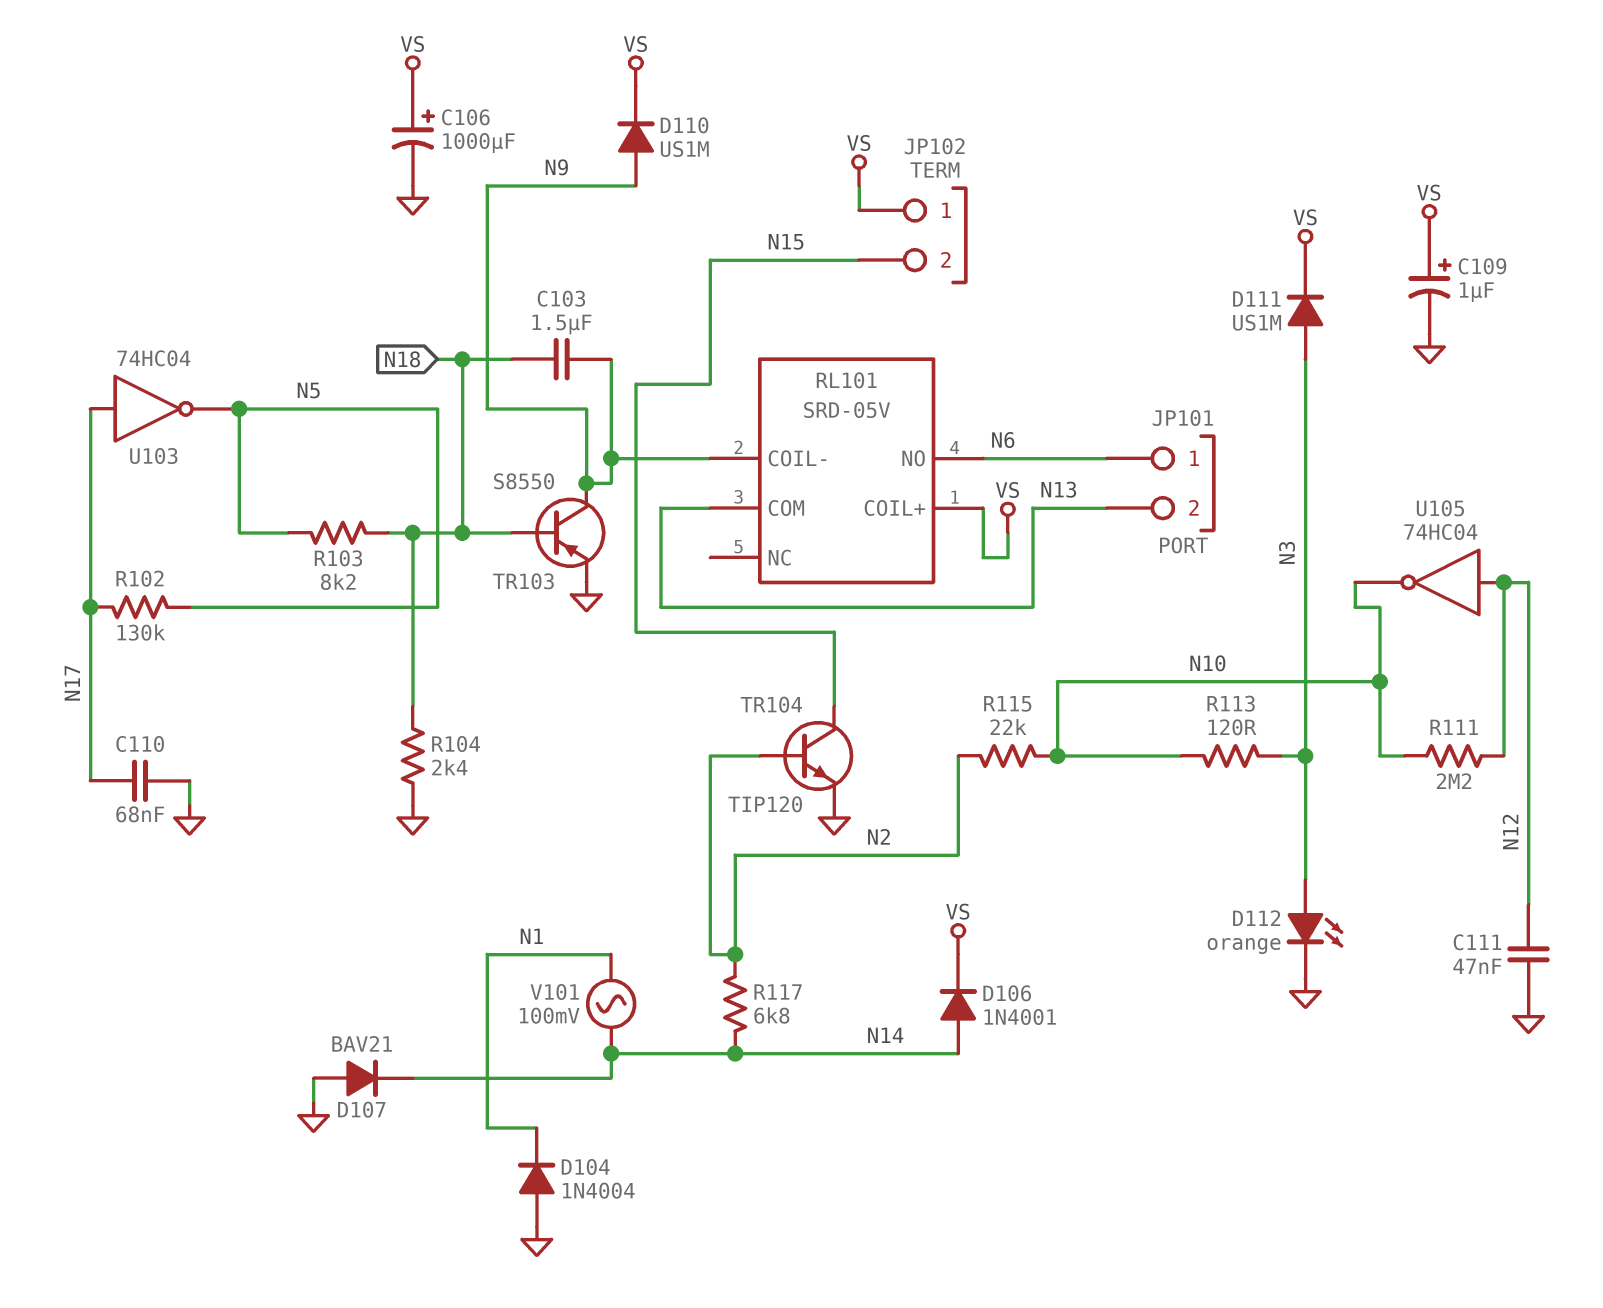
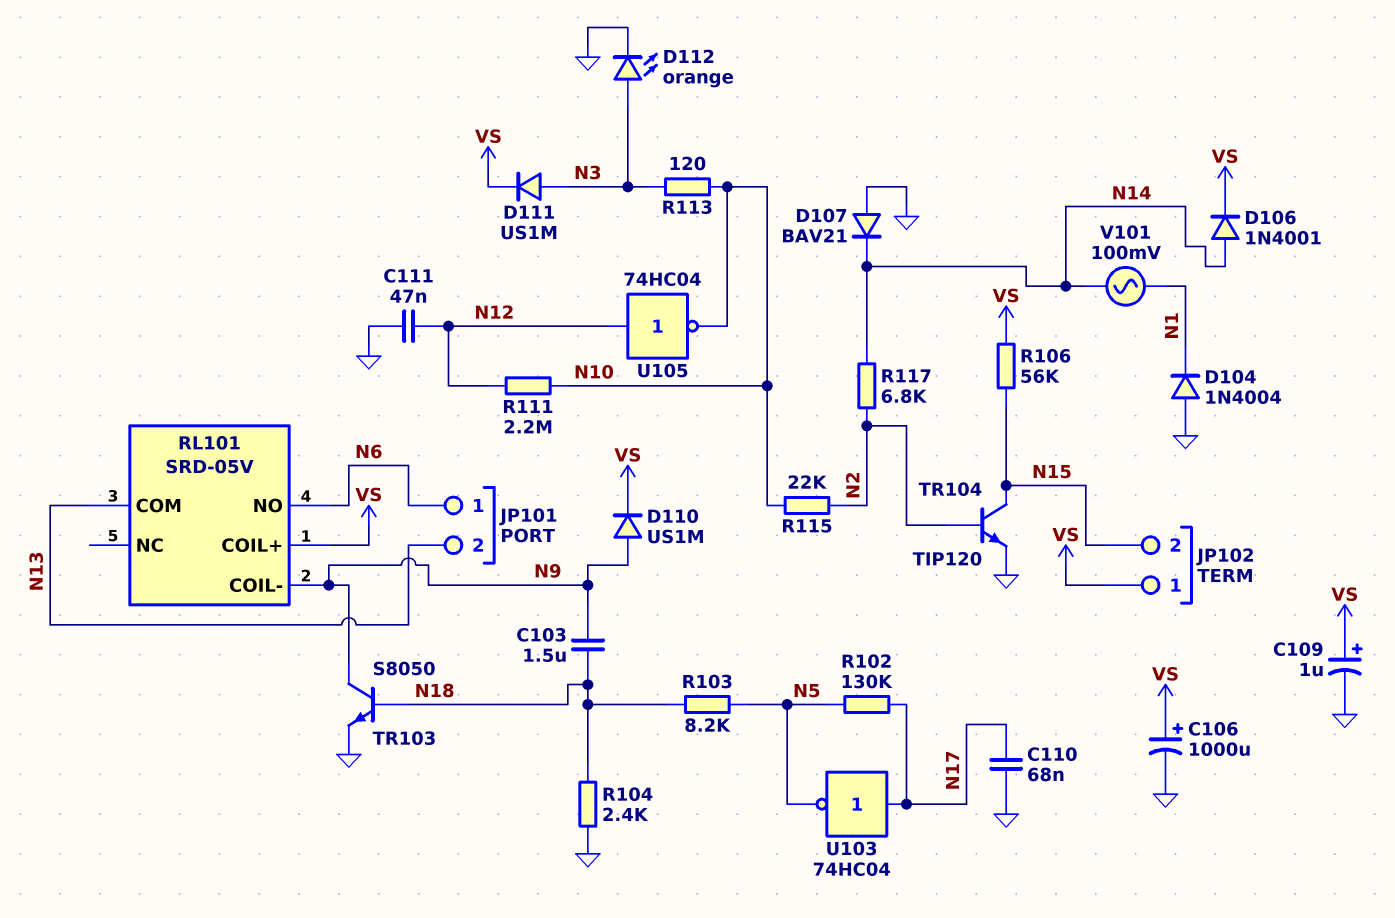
R106: none -> 56k (N15, VS)
TR103: PNP S8550 (B N18, C N9, E GND) -> NPN S8050 (B N18, C N9, E GND)

